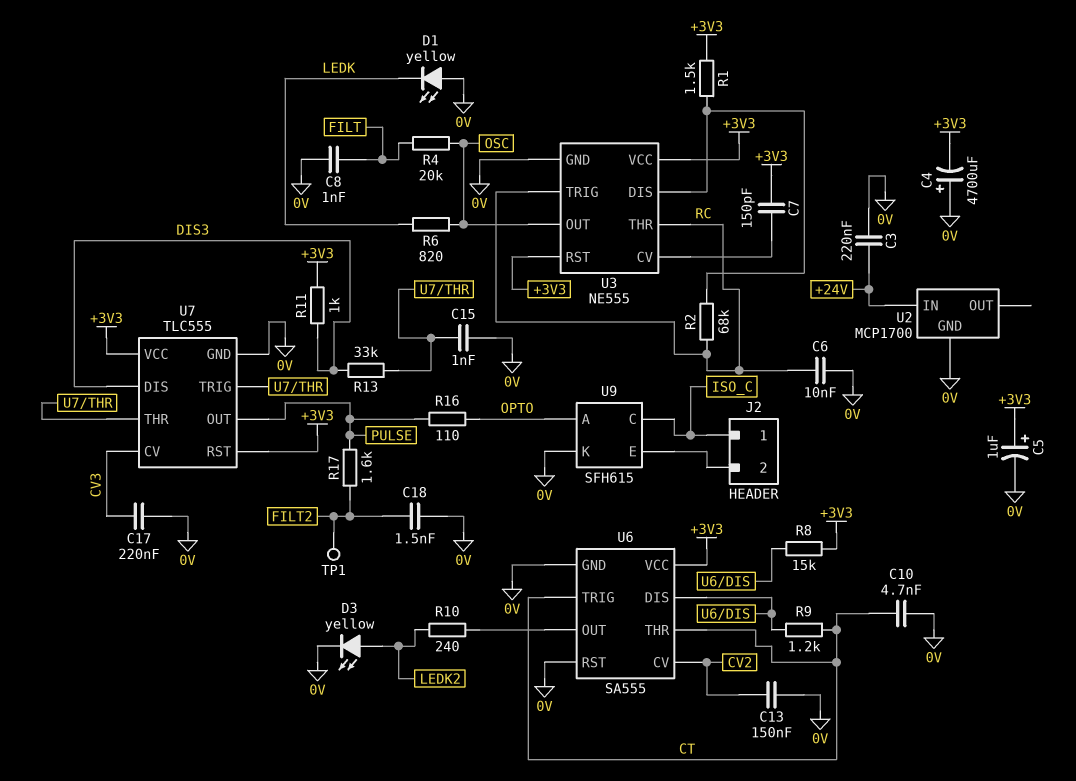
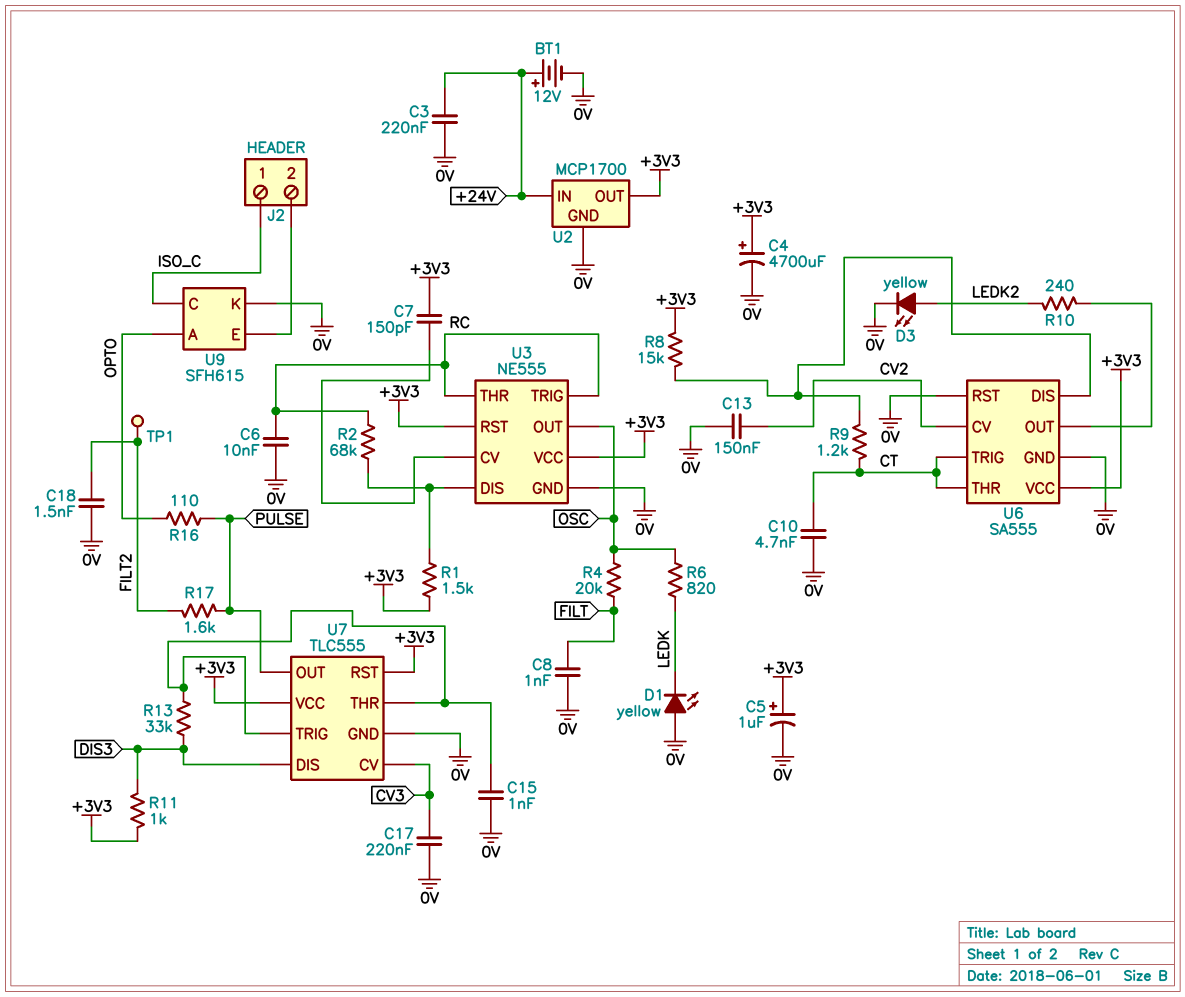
BT1: none -> 12V (plus +24V, minus 0V)
C4: 4700uF (plus 0V, minus +3V3) -> 4700uF (plus +3V3, minus 0V)
U2 pin OUT: none -> +3V3

